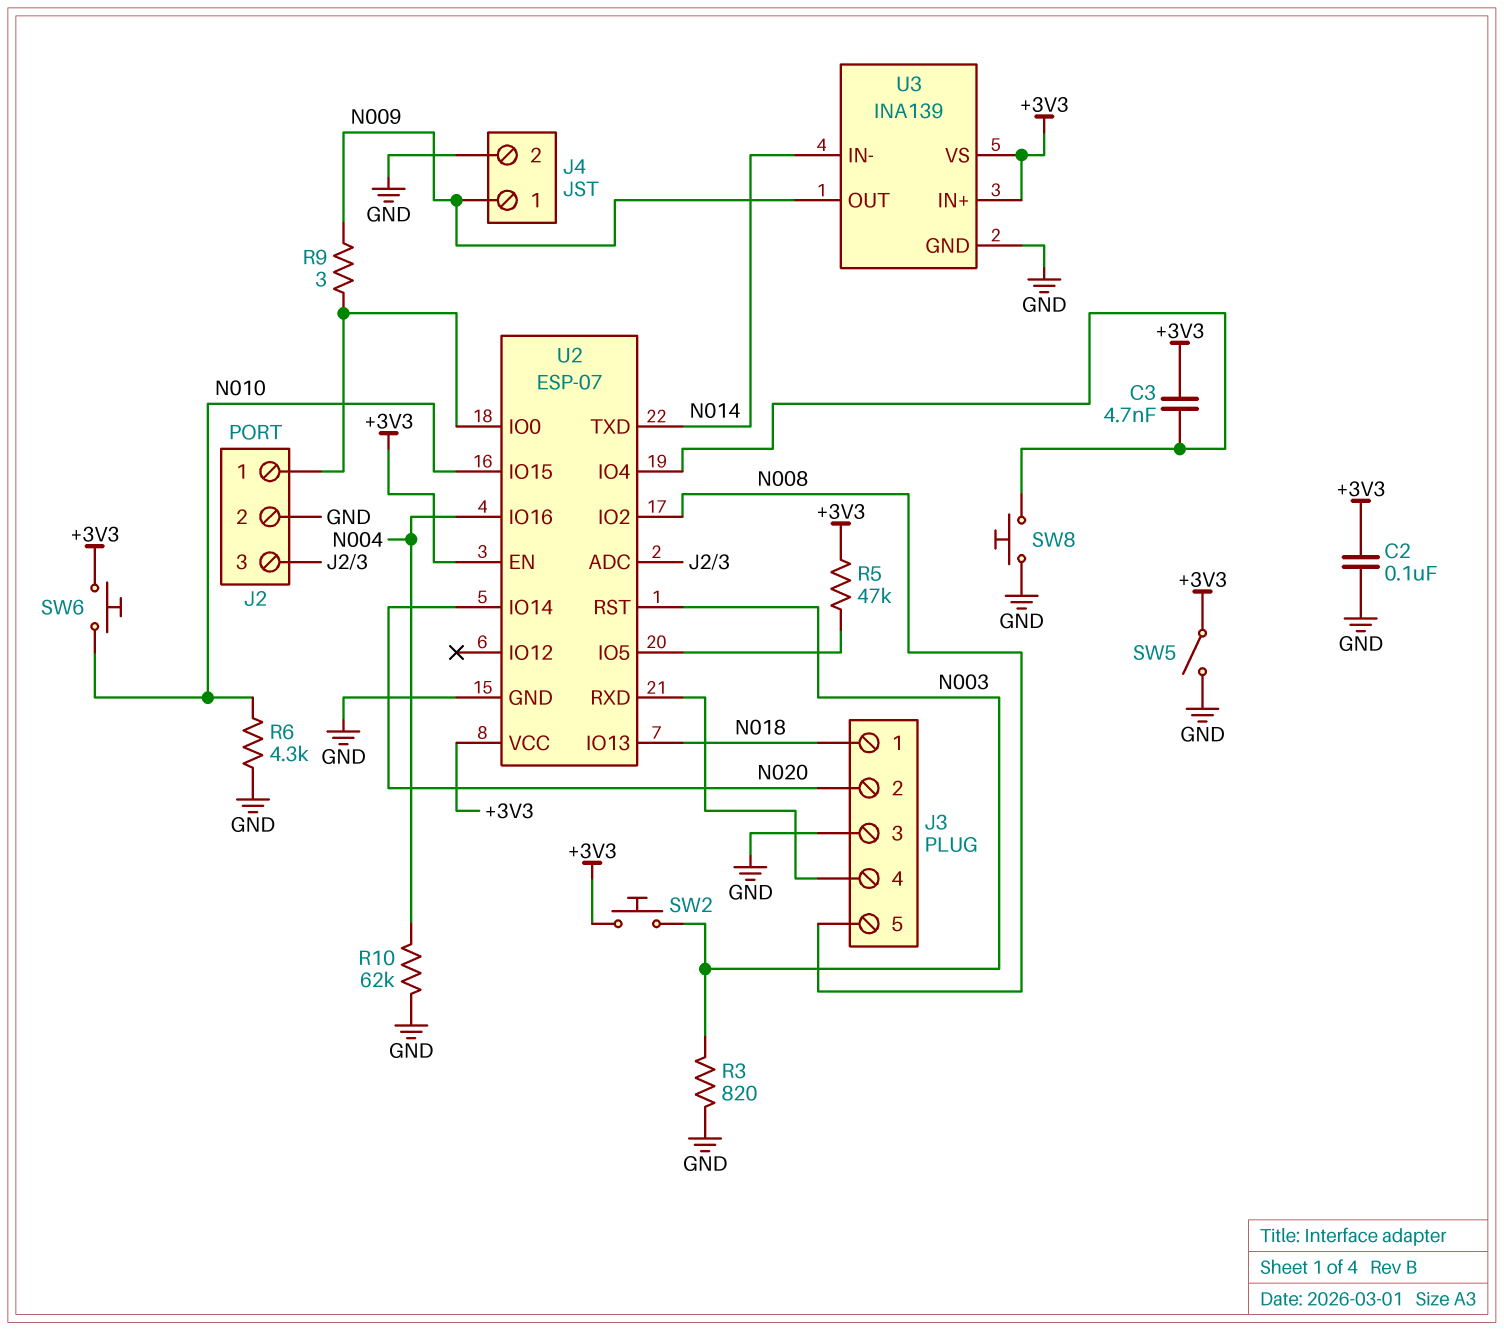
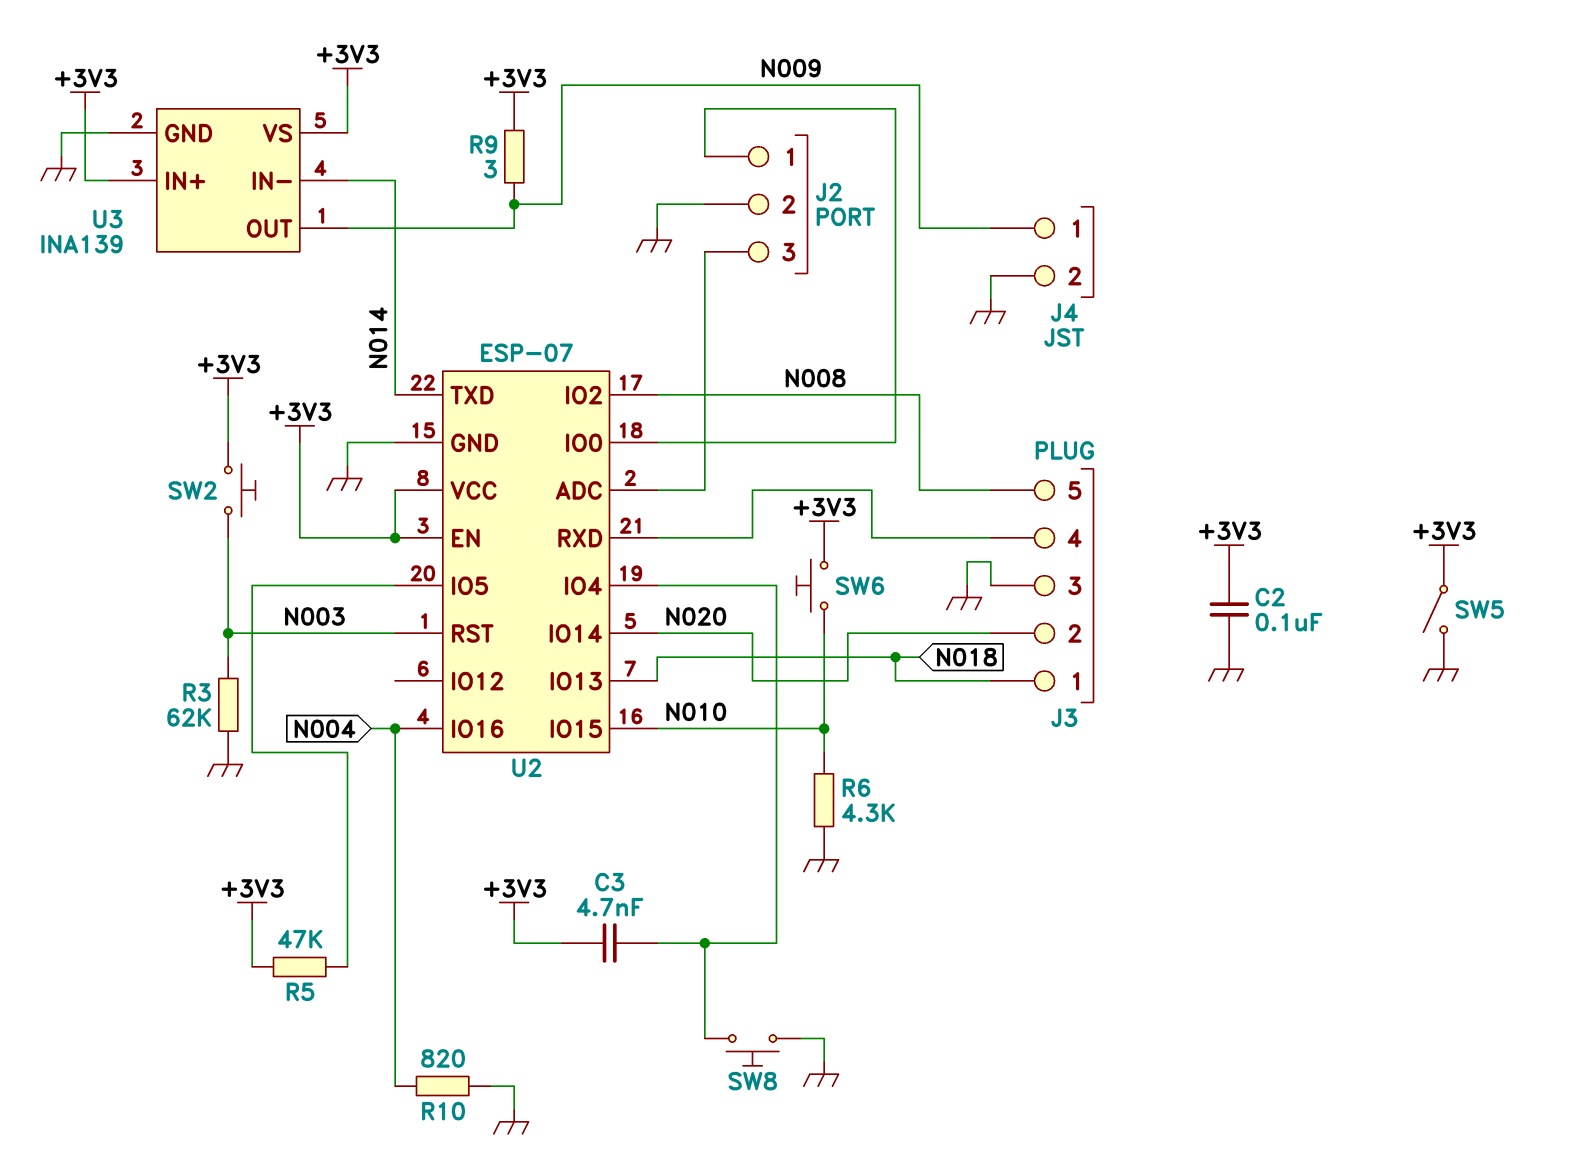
R3: 820 (GND, N003) -> 62k (GND, N003)
R9: 3 (J2/1, N009) -> 3 (+3V3, N009)
R10: 62k (GND, N004) -> 820 (GND, N004)

